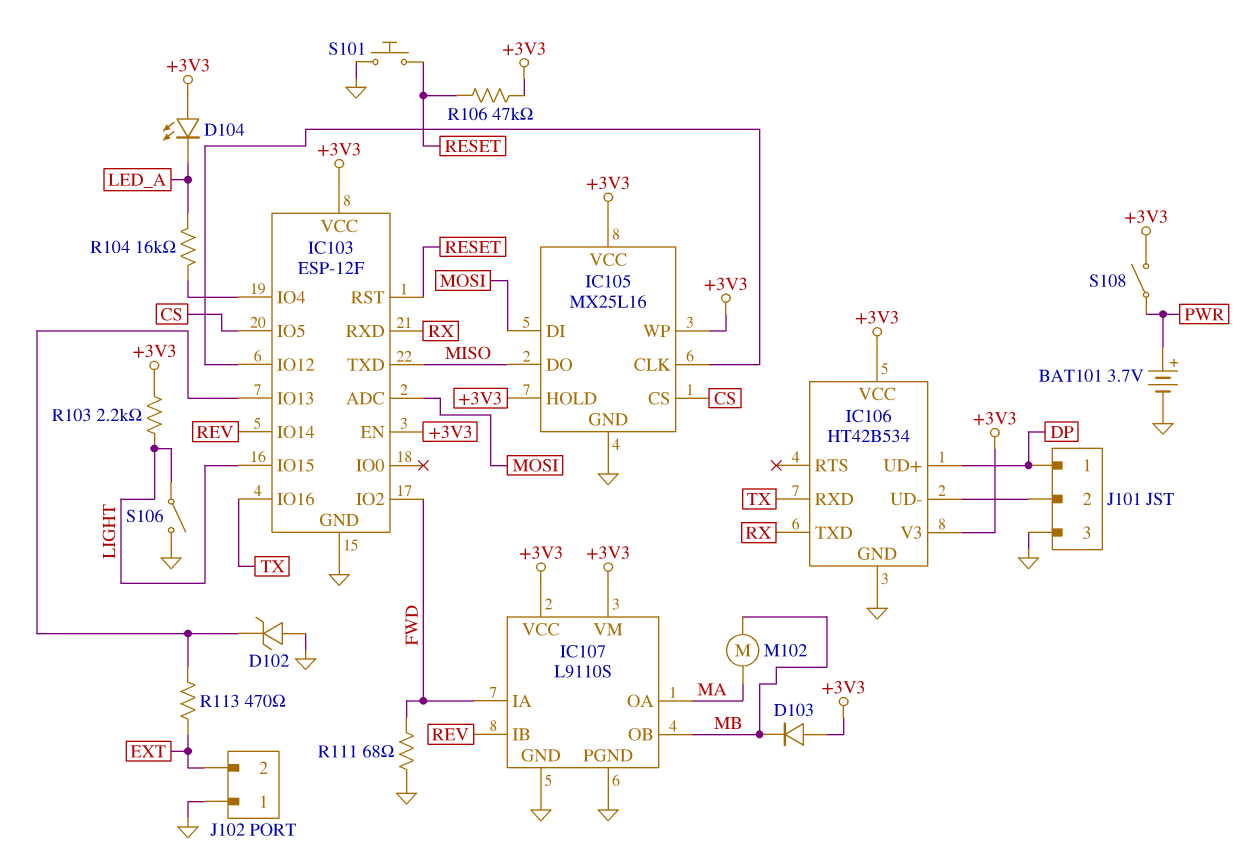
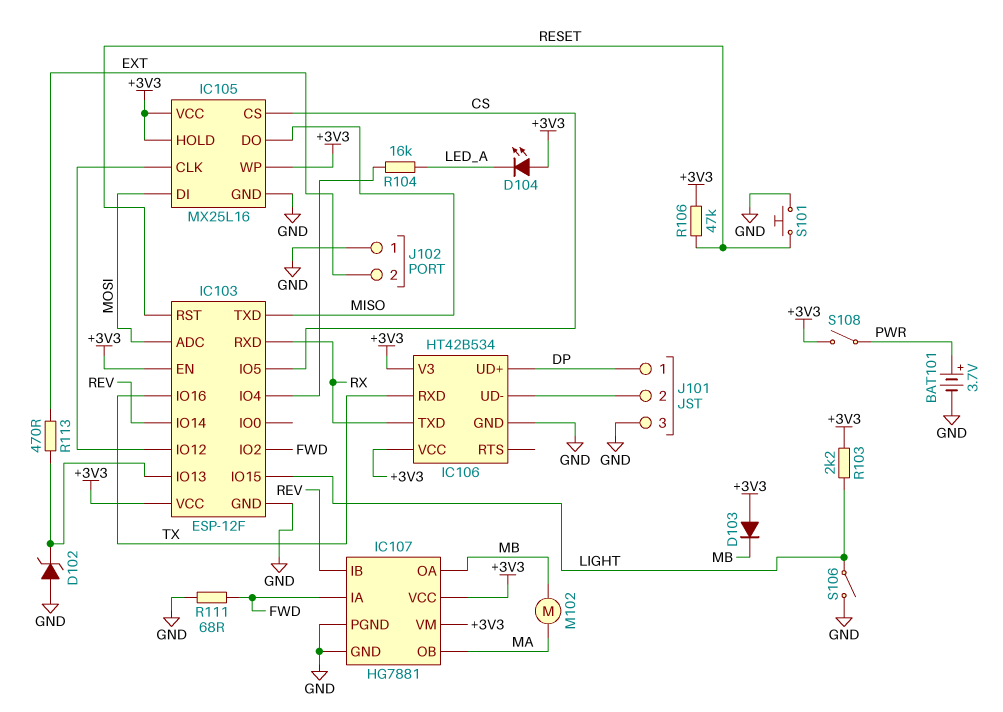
IC107: L9110S -> HG7881
IC107 pin OA: MA -> MB
IC107 pin OB: MB -> MA

